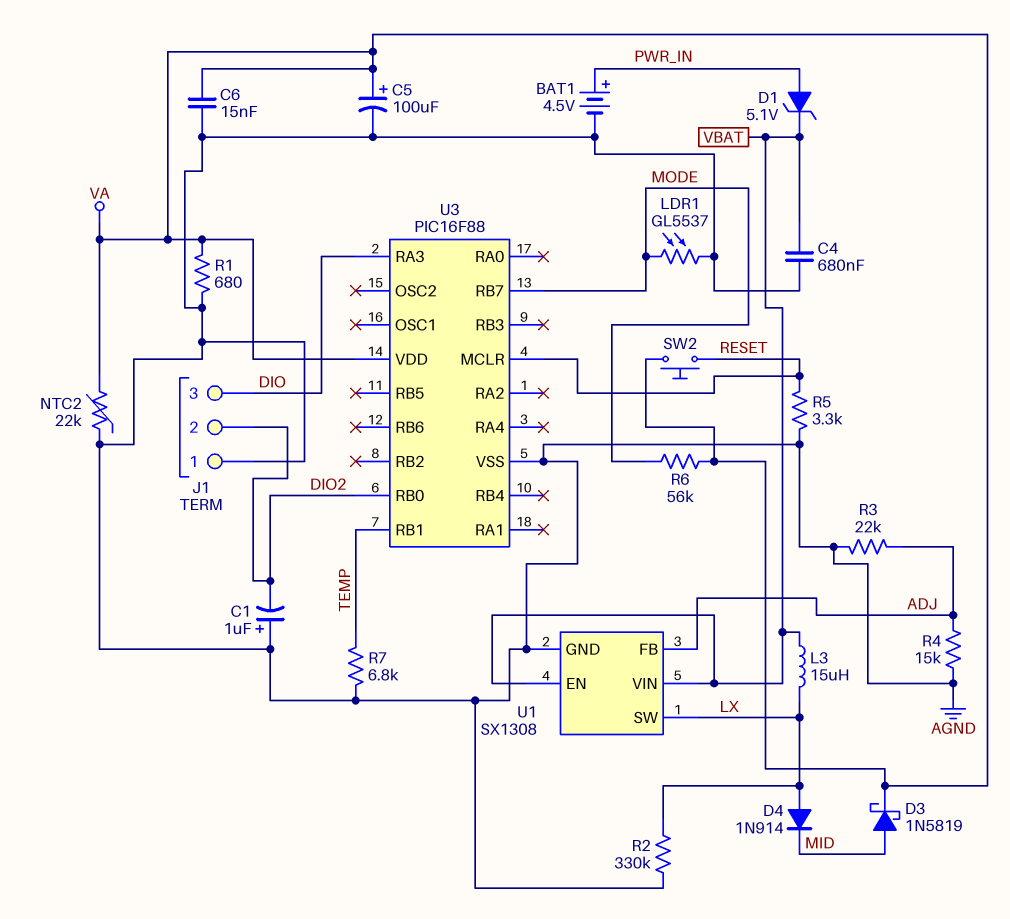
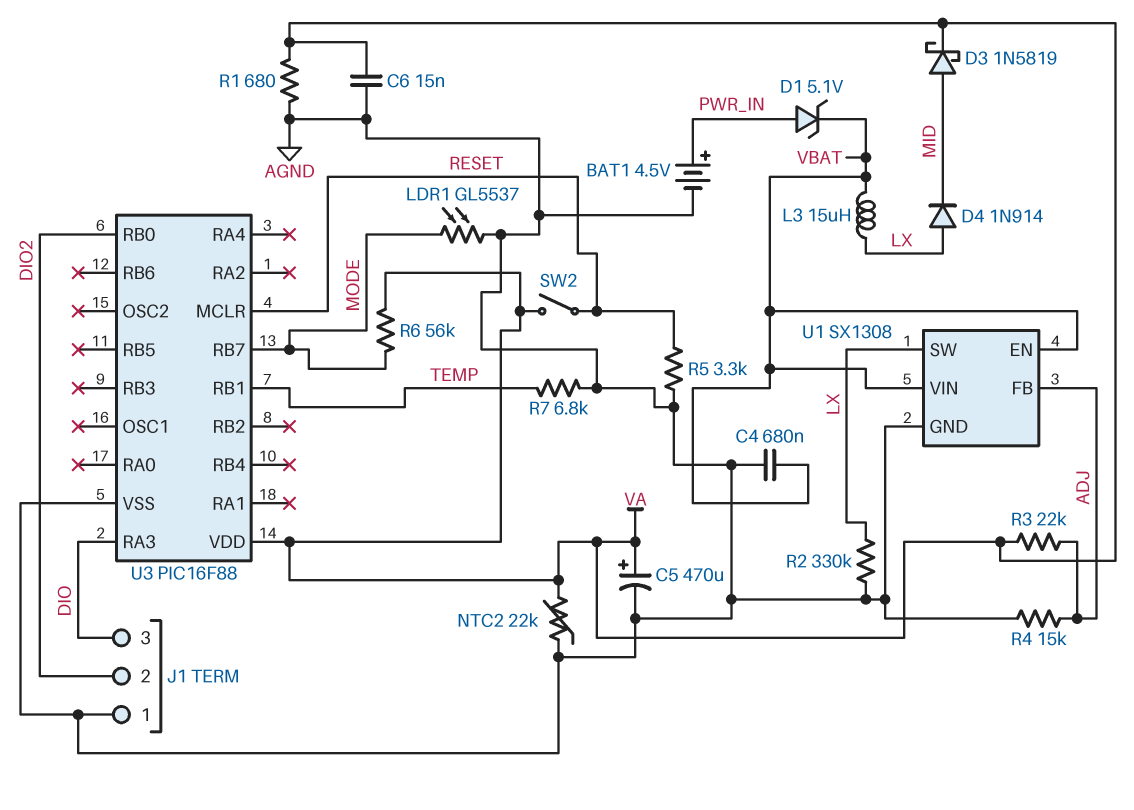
C1: 1uF (plus AGND, minus DIO2) -> none
C5: 100uF (plus VA, minus AGND) -> 470uF (plus VA, minus AGND)
R3: 22k (ADJ, AGND) -> 22k (ADJ, VA)
SW2: button (RESET, VA) -> switch (RESET, VA)

